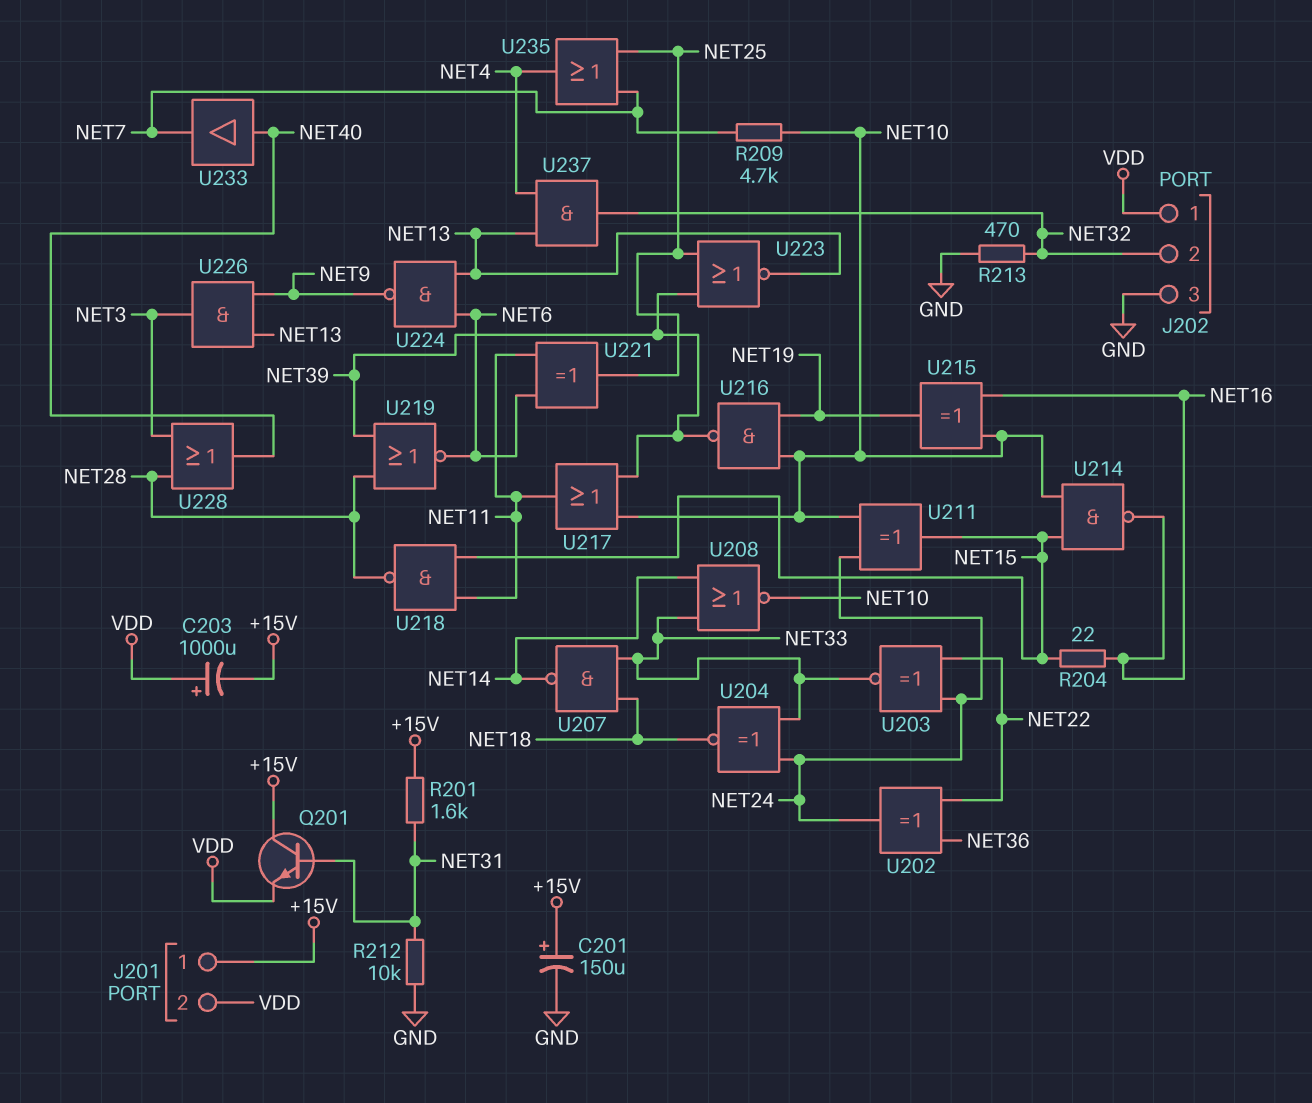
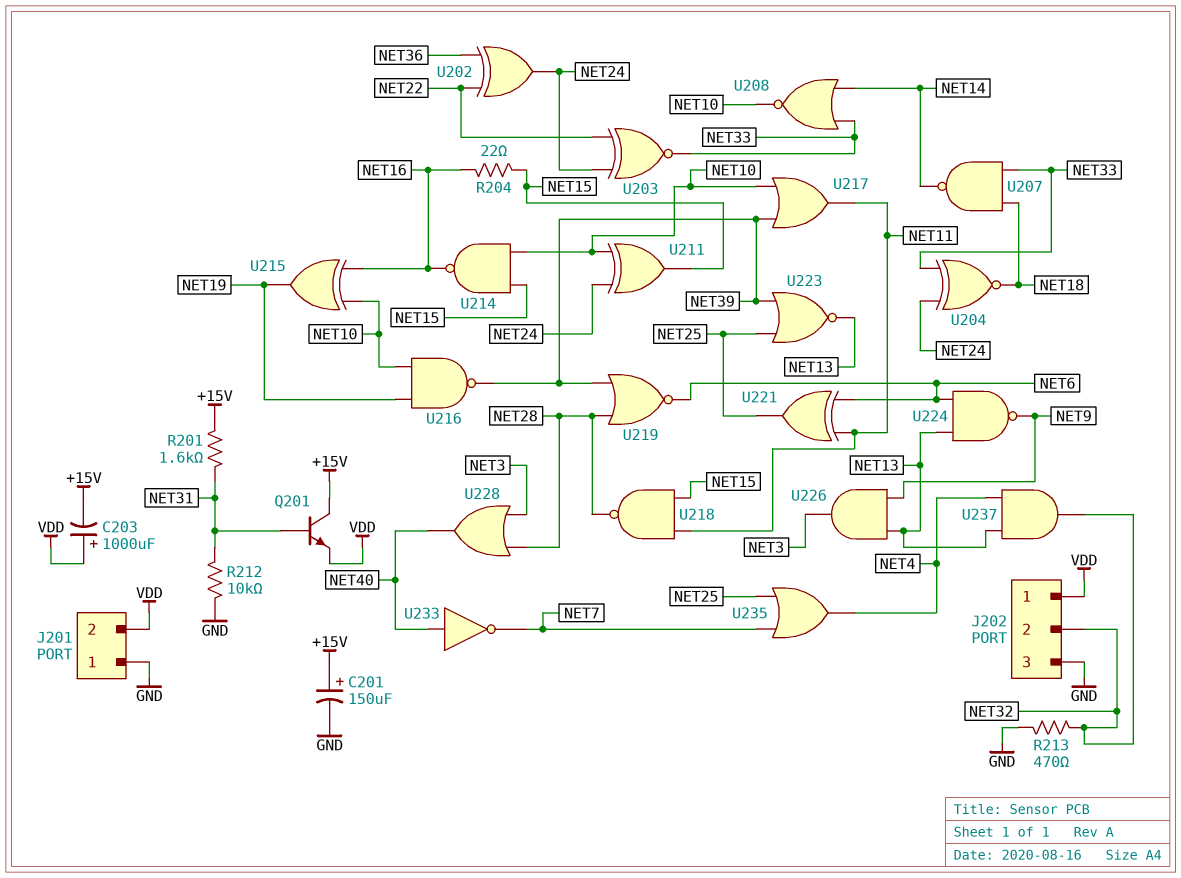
J201 pin 1: +15V -> GND
R209: 4.7k (NET7, NET10) -> none
U233: buffer (in NET40, out NET7) -> NOT (in NET40, out NET7)

